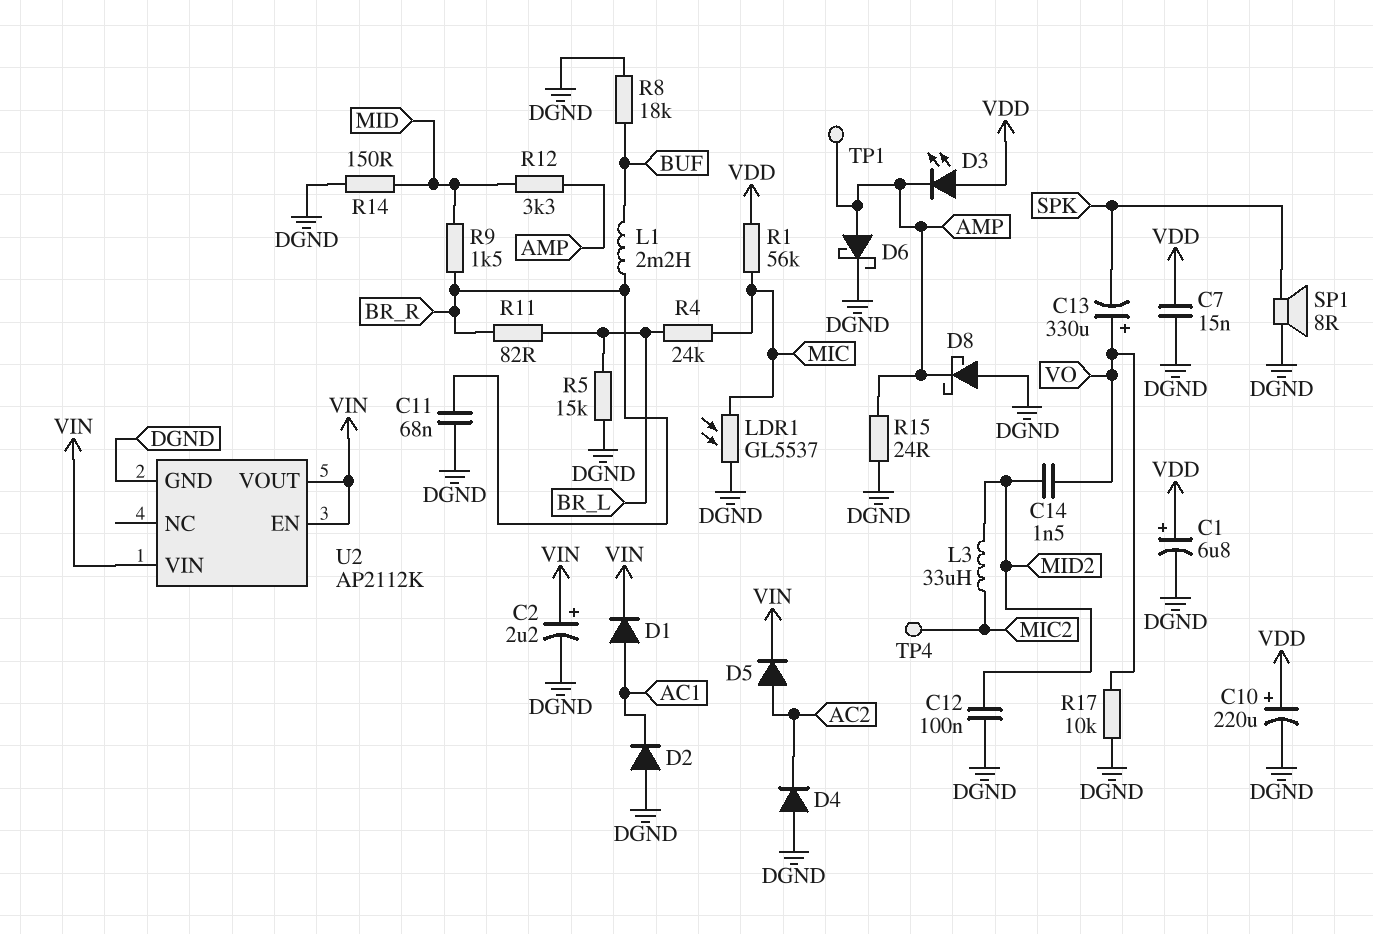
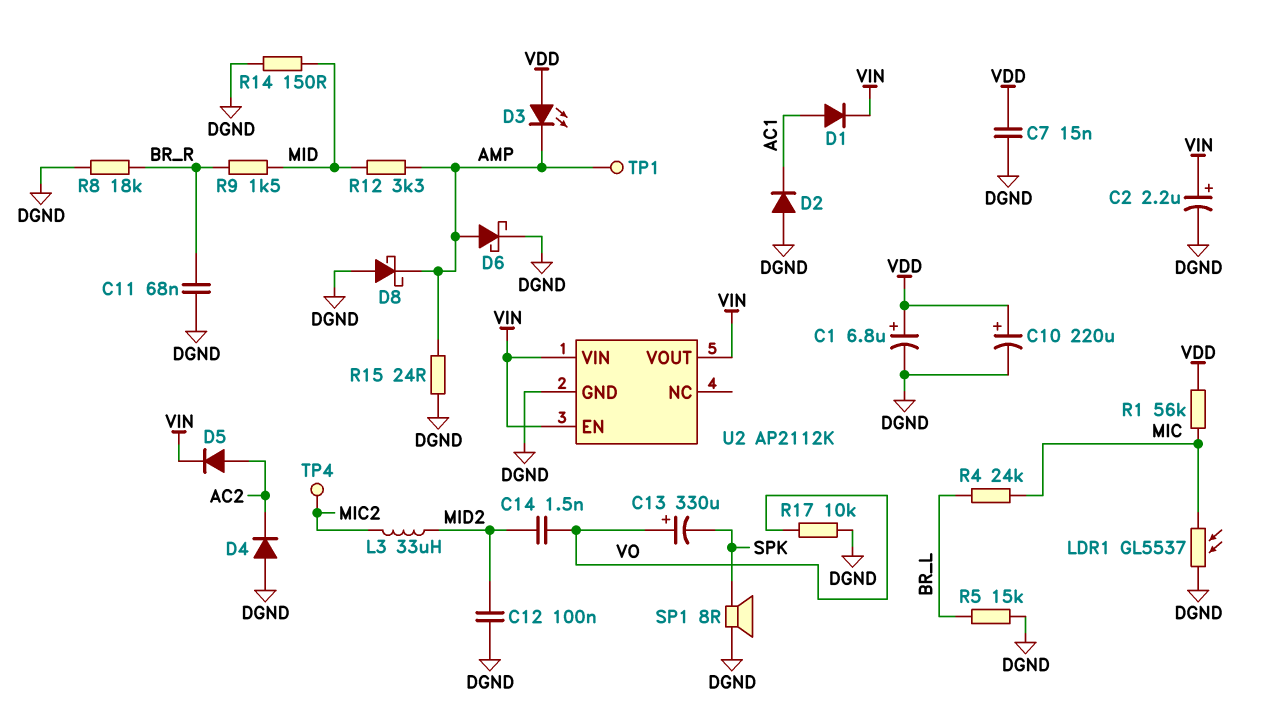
L1: 2.2mH (BR_R, BUF) -> none
R8: 18k (BUF, DGND) -> 18k (BR_R, DGND)
R11: 82 (BR_L, BR_R) -> none

